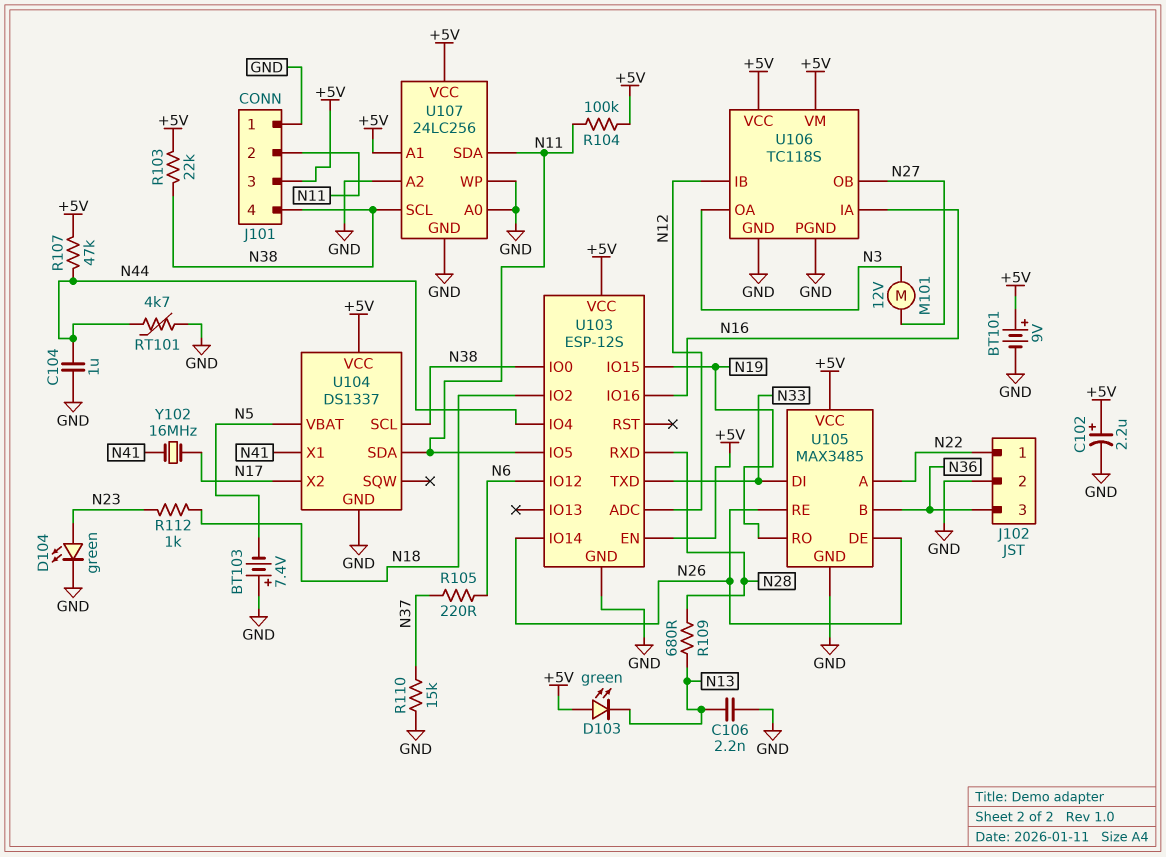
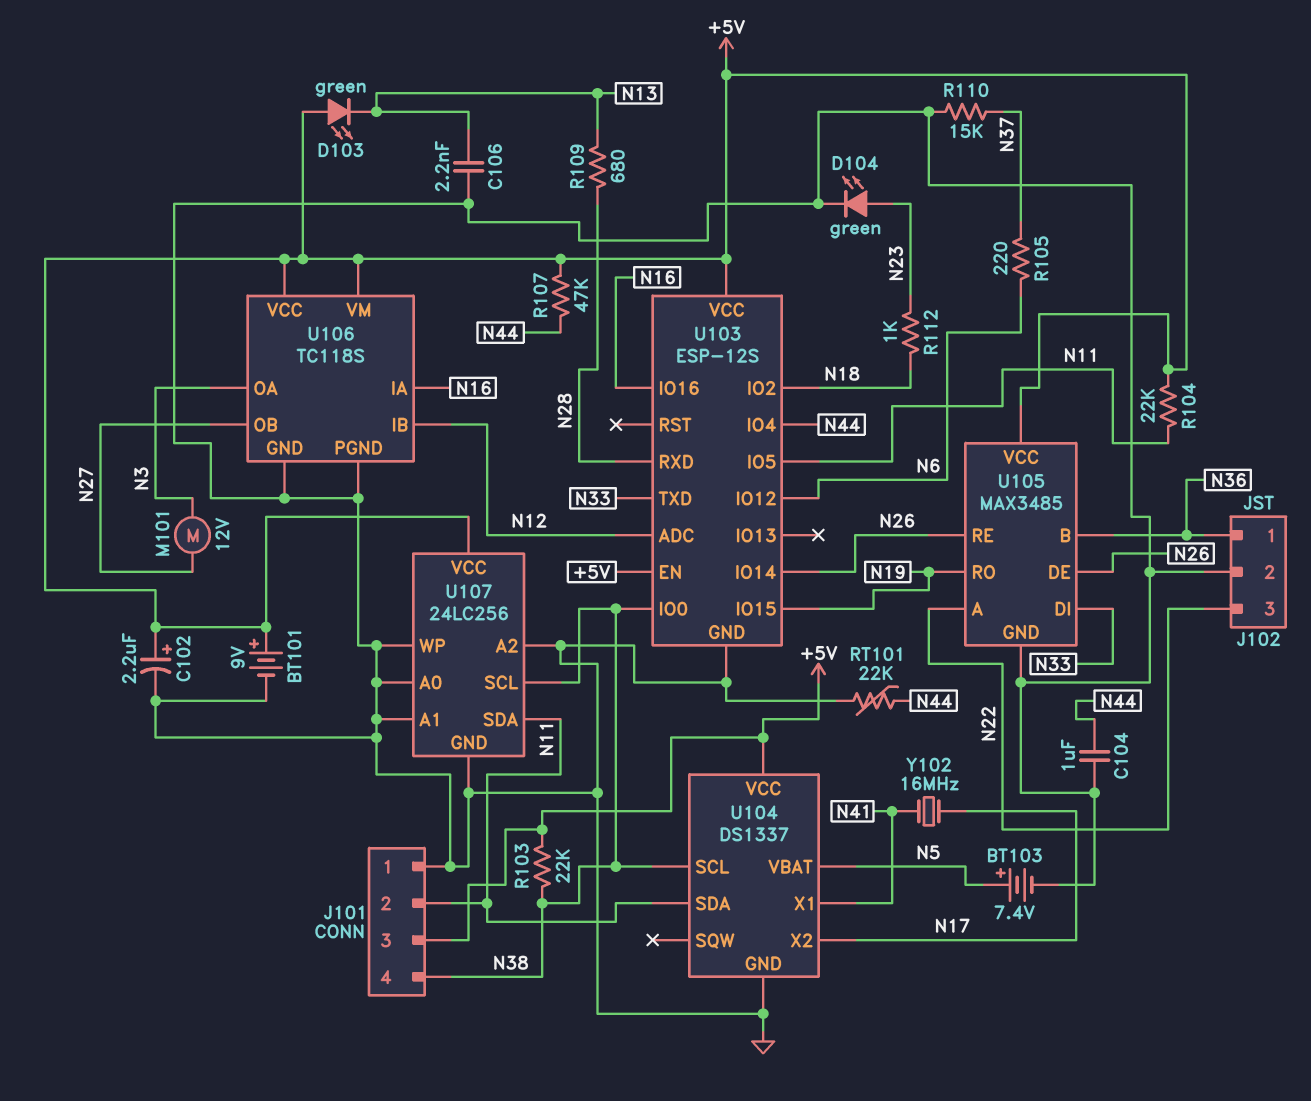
BT103: 7.4V (plus GND, minus N5) -> 7.4V (plus N5, minus GND)
J102 pin 1: N22 -> N36
J102 pin 3: N36 -> N22
R104: 100k (+5V, N11) -> 22k (+5V, N11)
RT101: 4.7k (GND, N44) -> 22k (GND, N44)
U107 pin A1: +5V -> GND

